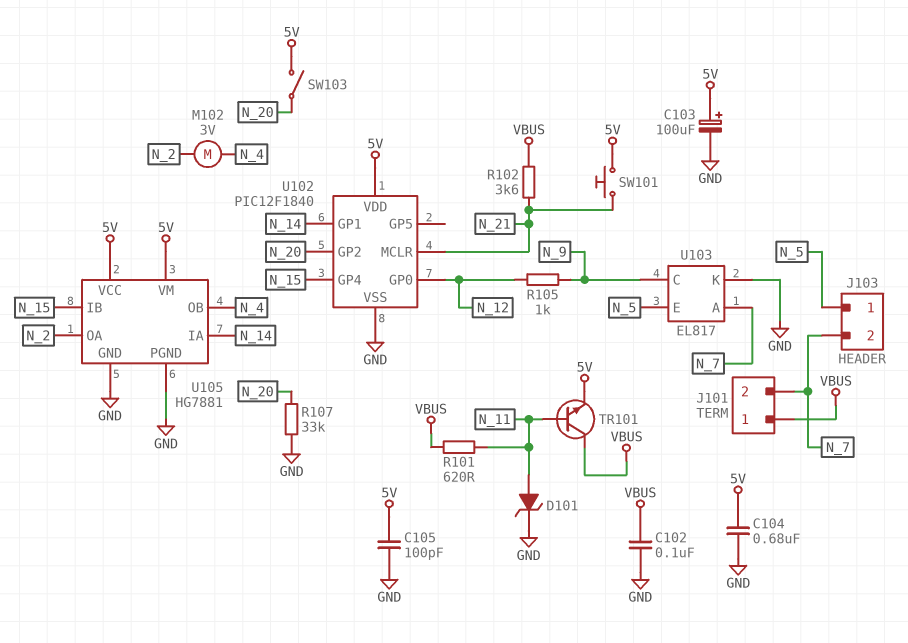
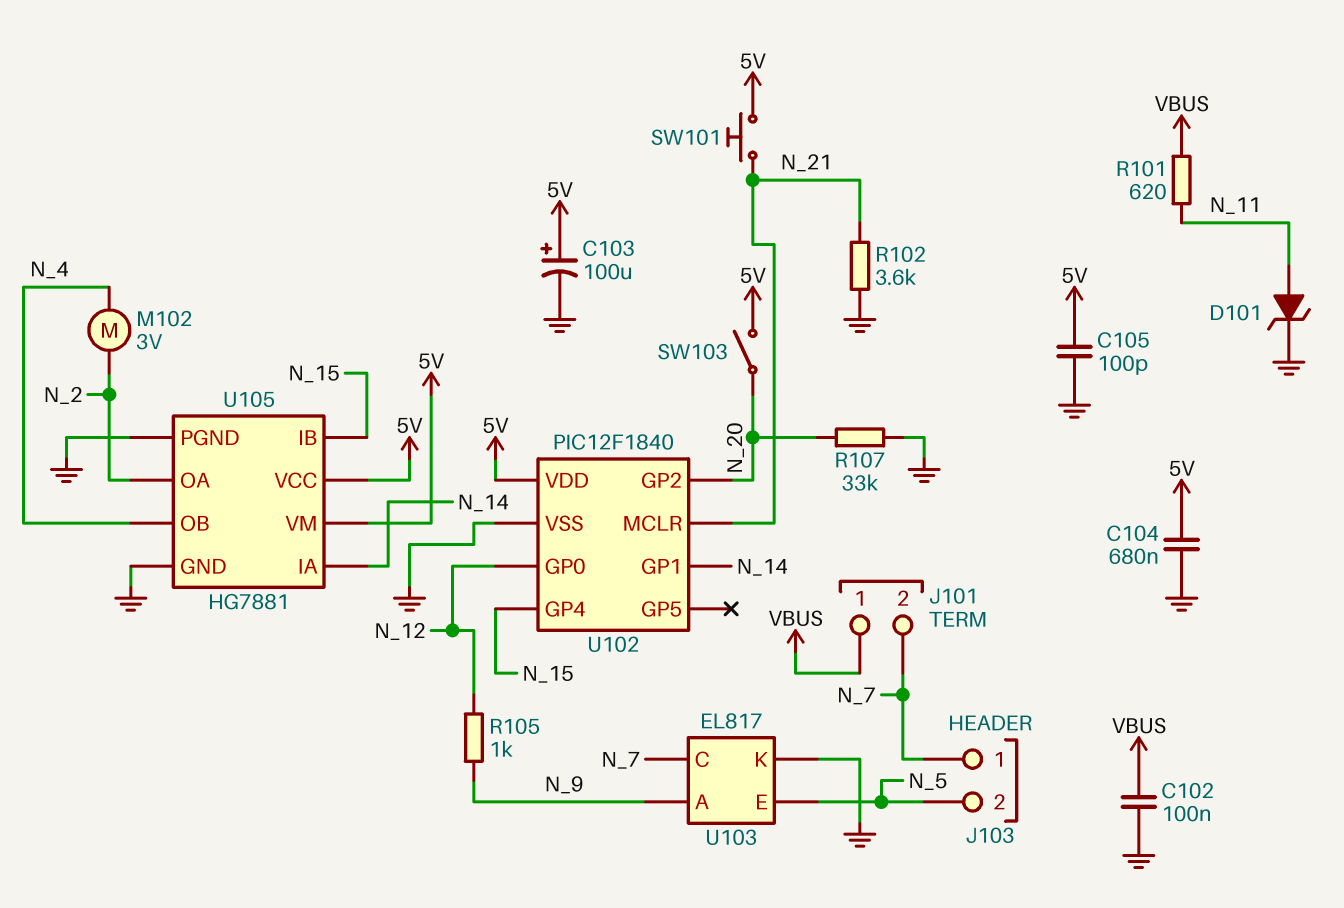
J103 pin 1: N_5 -> N_7
J103 pin 2: N_7 -> N_5
R102: 3.6k (N_21, VBUS) -> 3.6k (GND, N_21)
TR101: NPN (B N_11, C VBUS, E 5V) -> none
U103 pin A: N_7 -> N_9
U103 pin C: N_9 -> N_7

